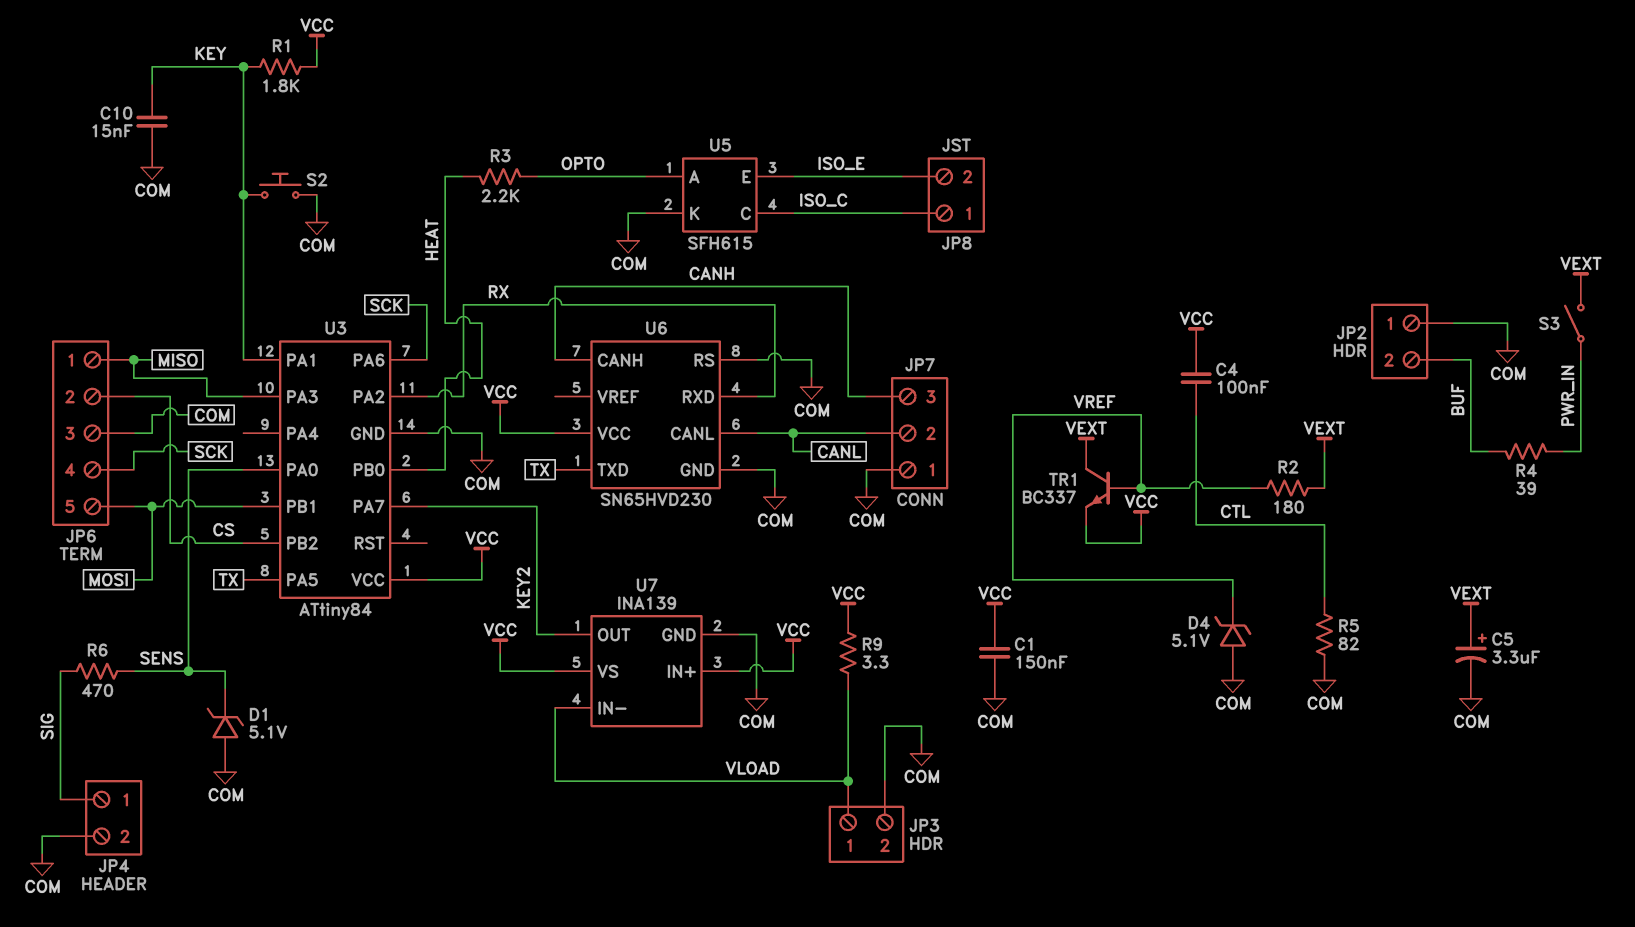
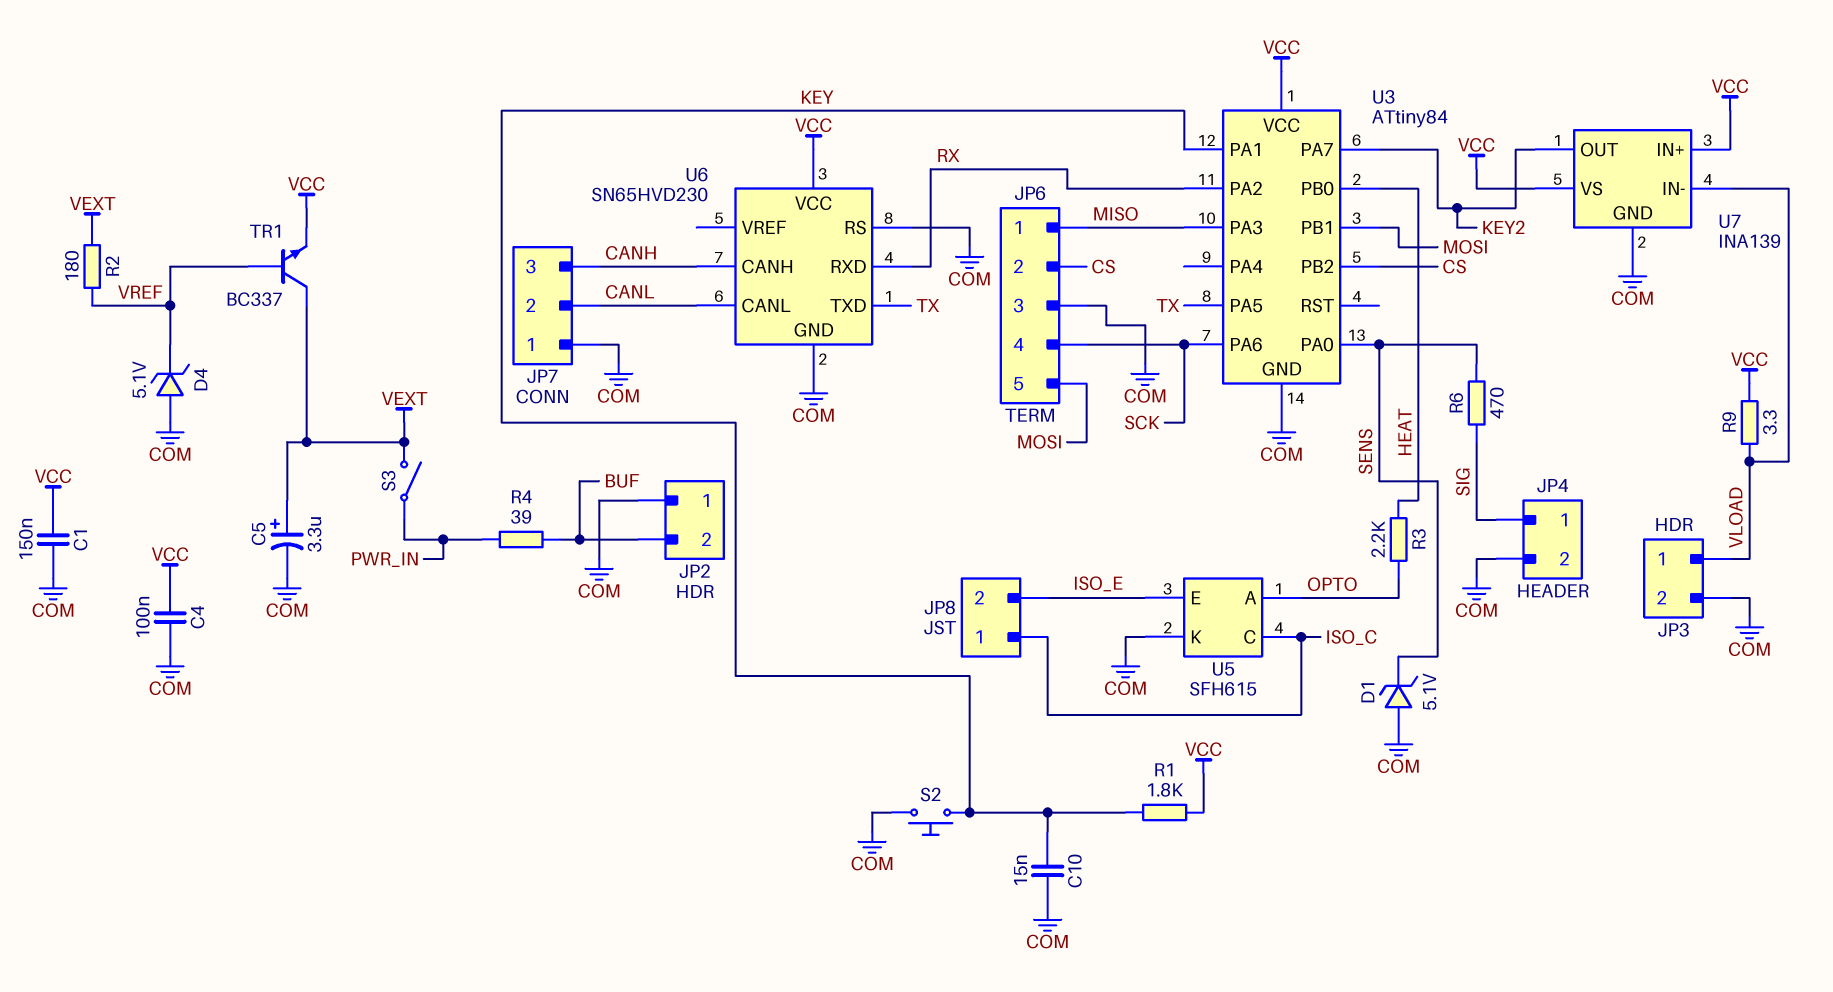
C4: 100nF (CTL, VCC) -> 100nF (COM, VCC)
R5: 82 (COM, CTL) -> none

